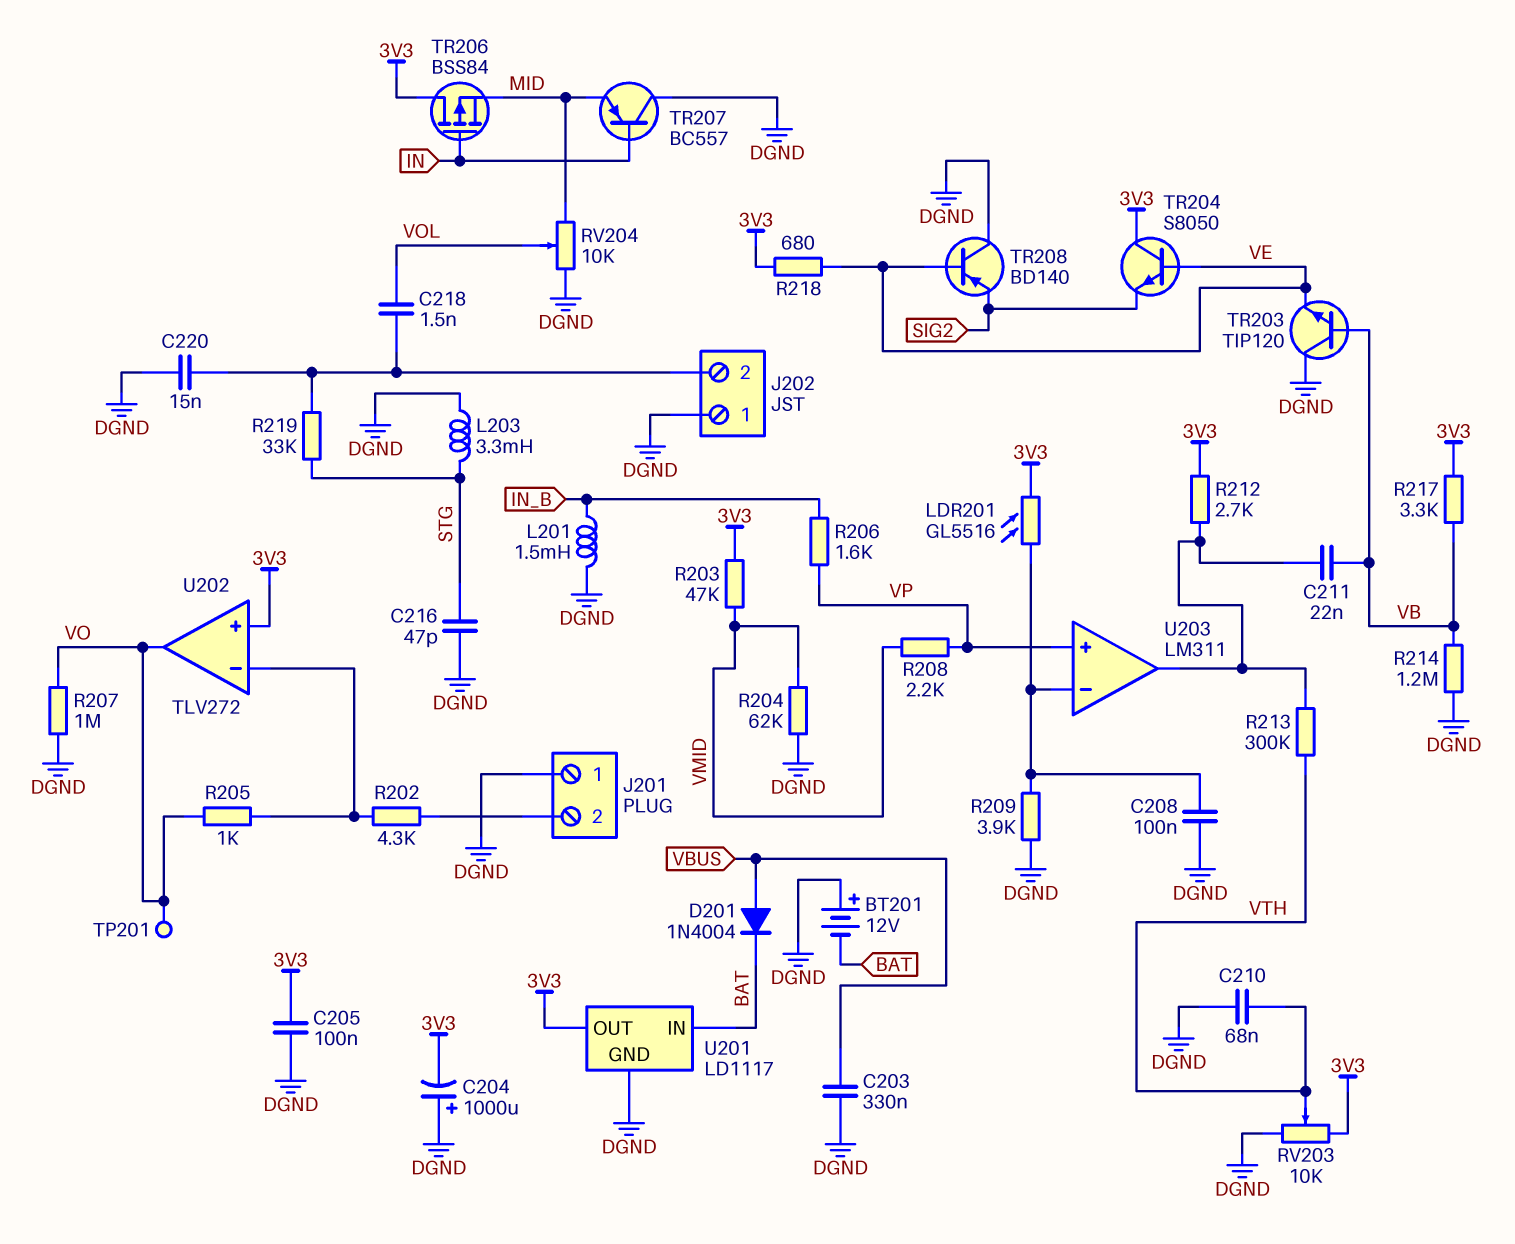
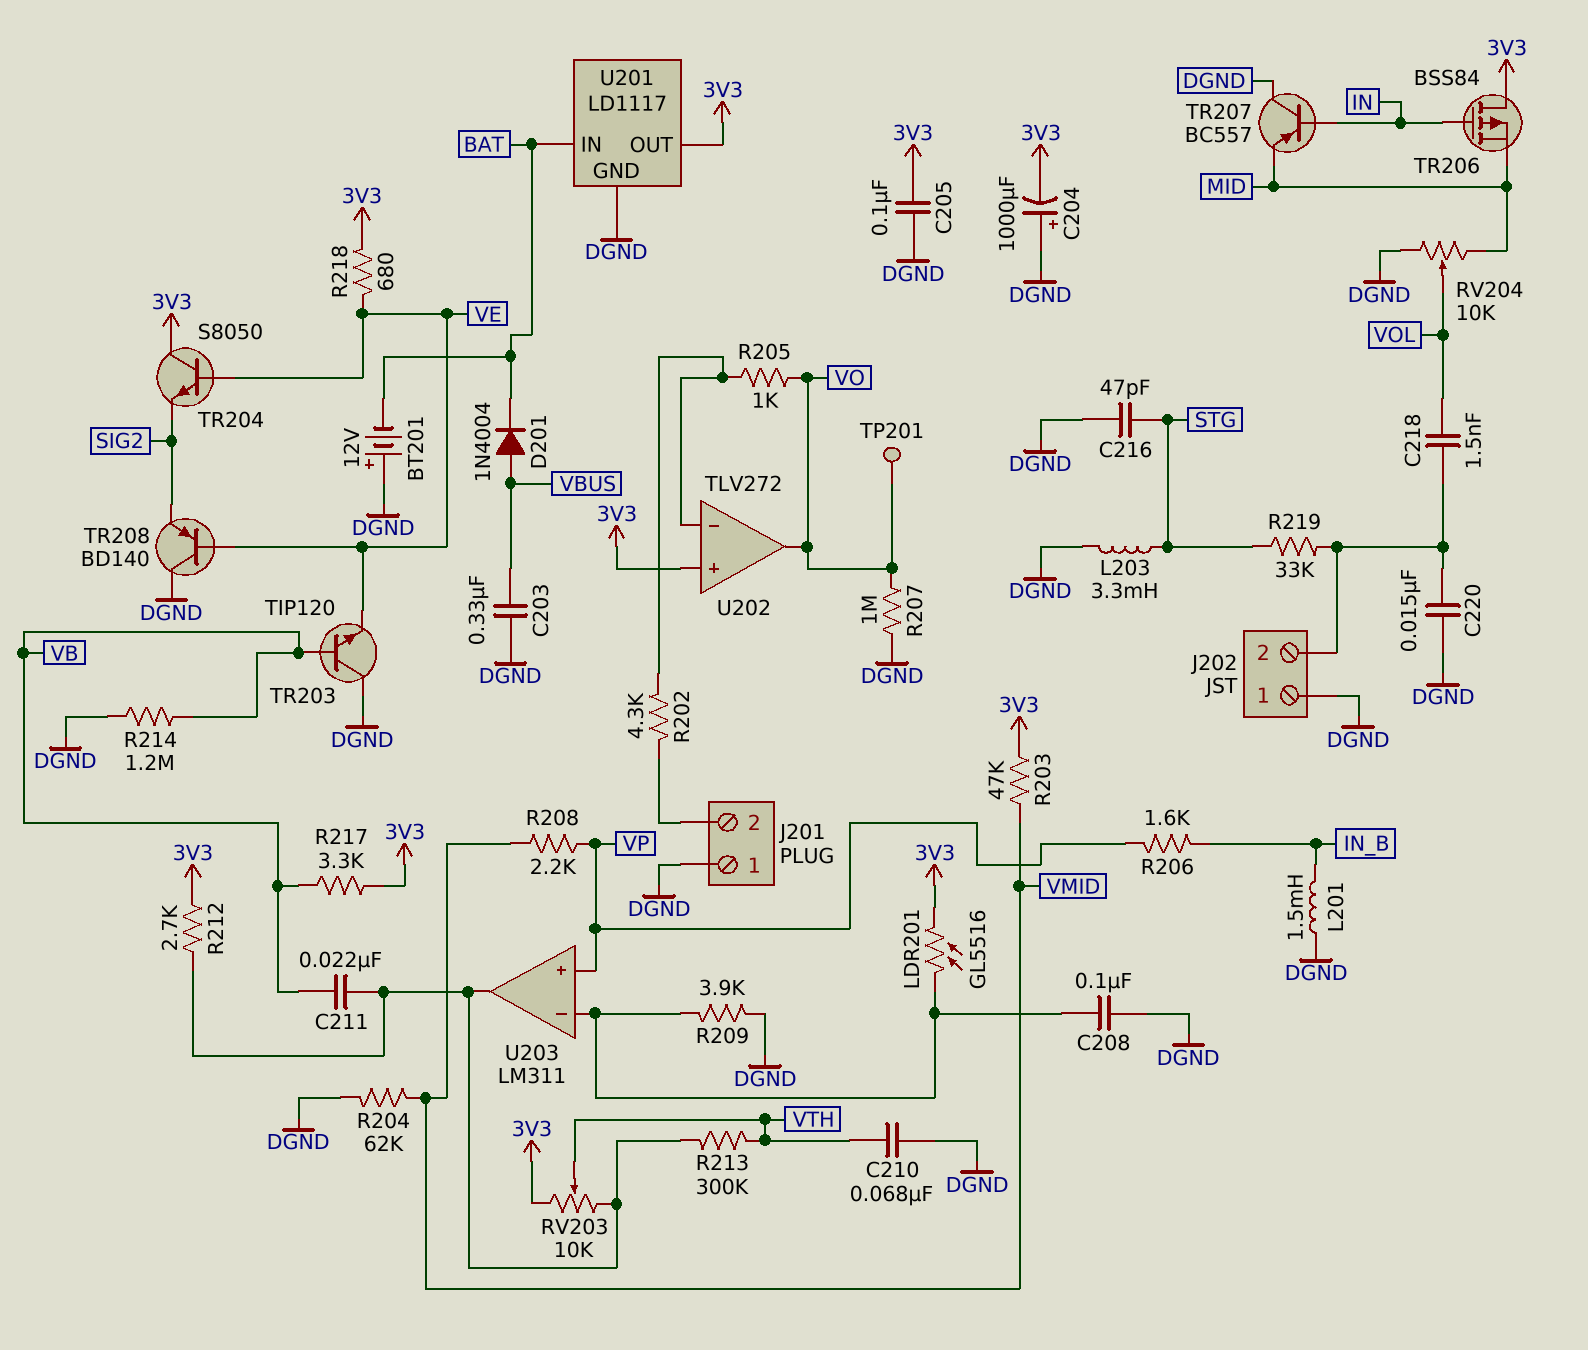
RV203: 10k (3V3, DGND, wiper VTH) -> 10k (3V3, U203/out, wiper VTH)

